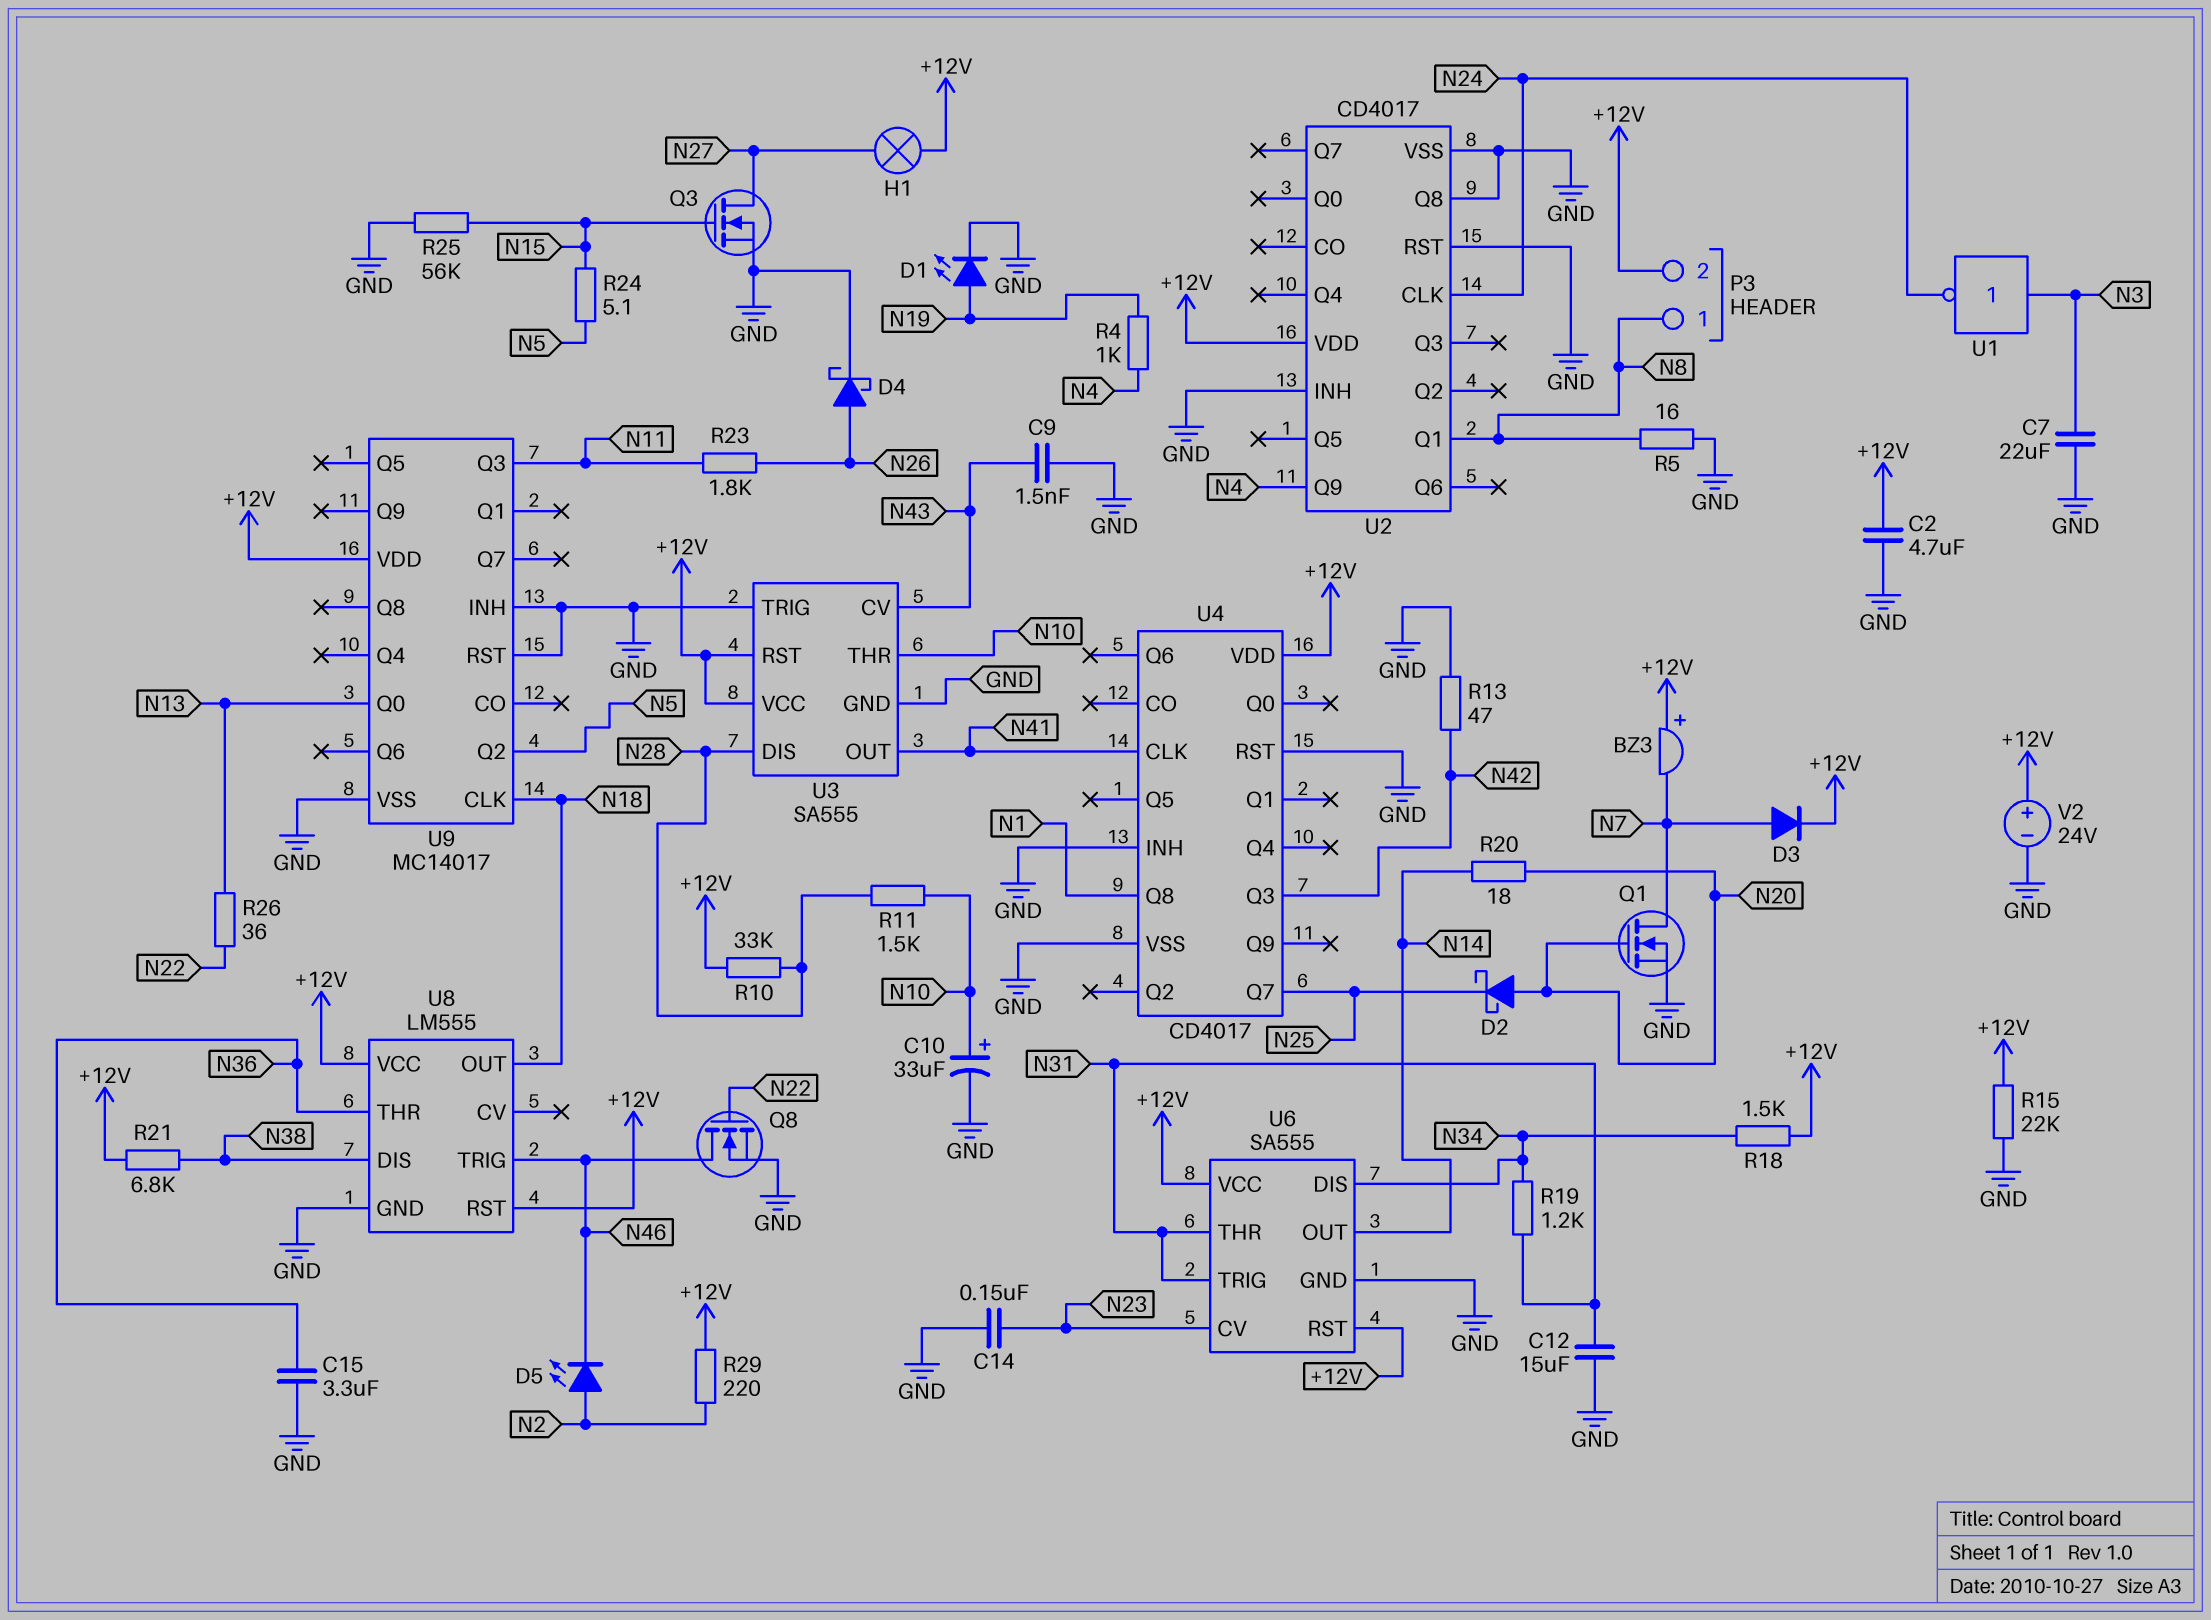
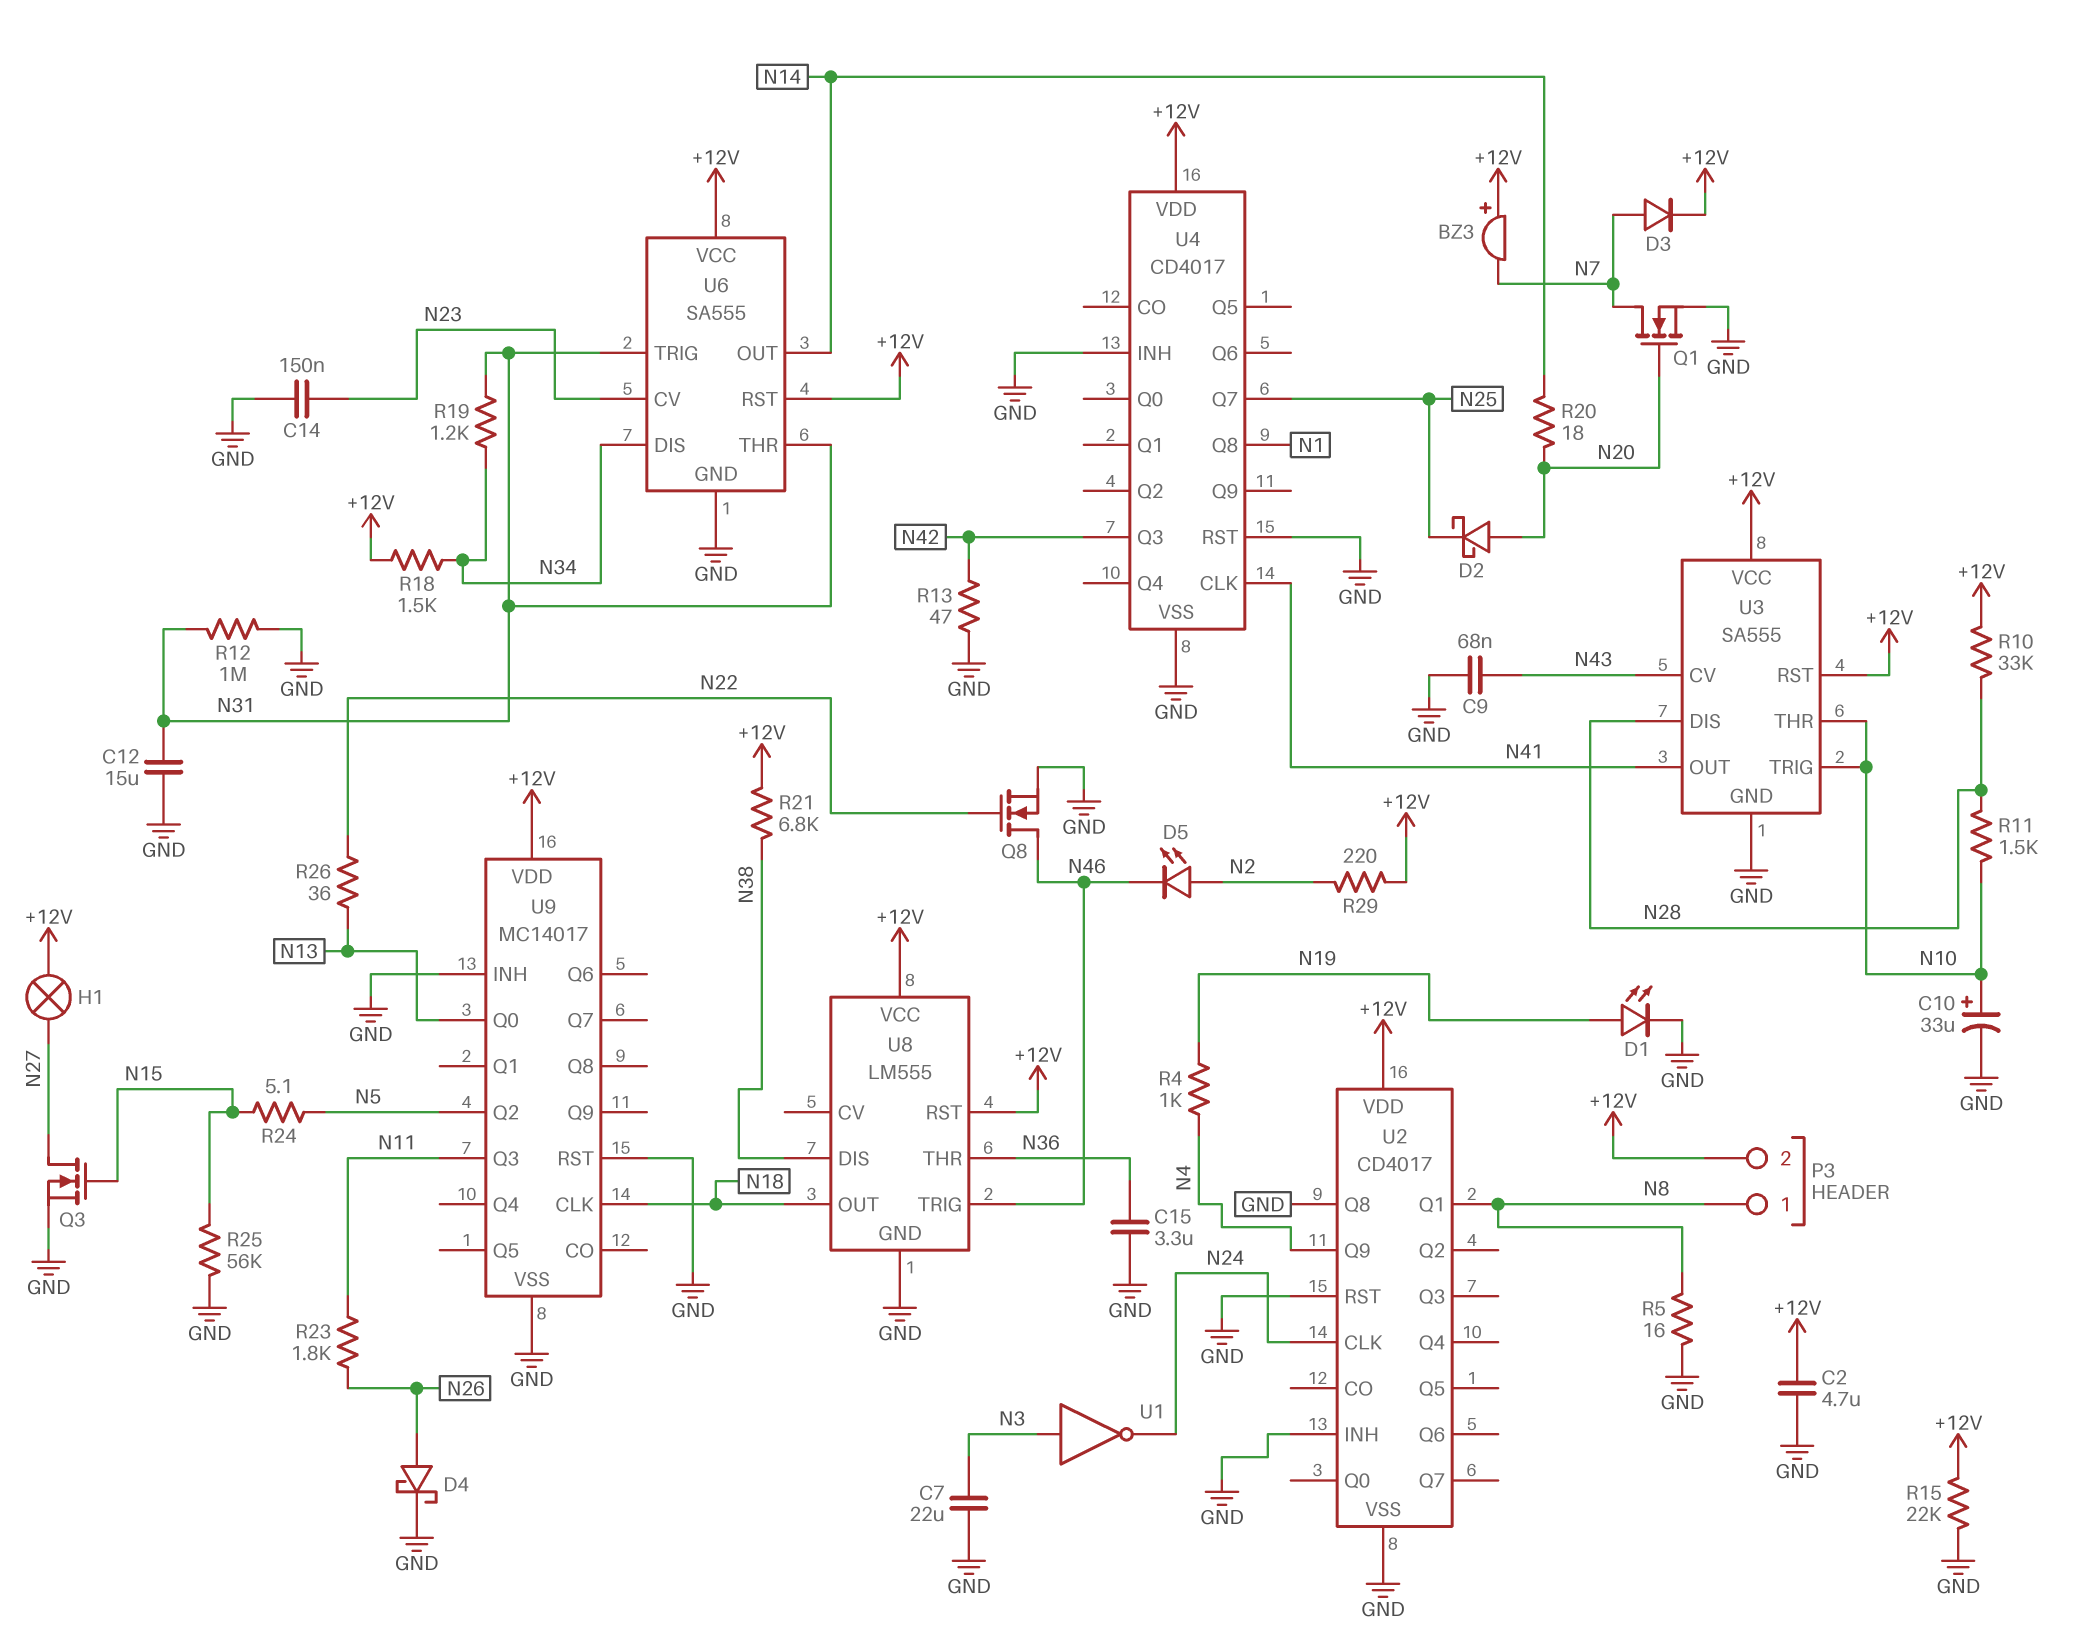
C9: 1.5nF (GND, N43) -> 68nF (GND, N43)
R12: none -> 1M (GND, N31)
U3 pin TRIG: GND -> N10
V2: 24V (plus +12V, minus GND) -> none

